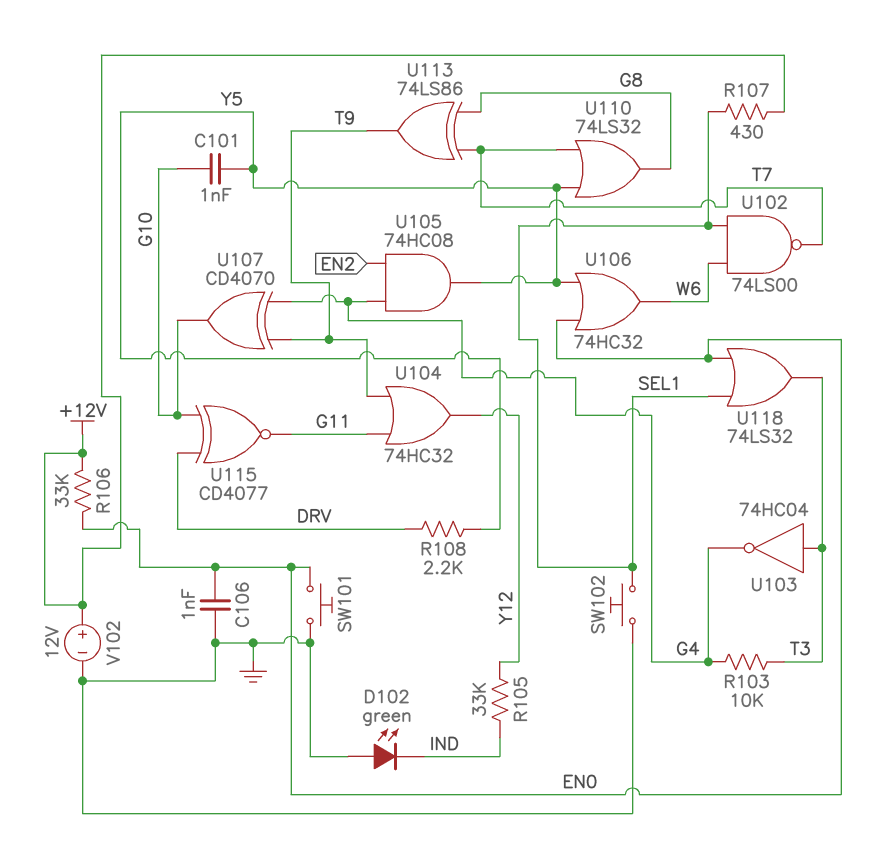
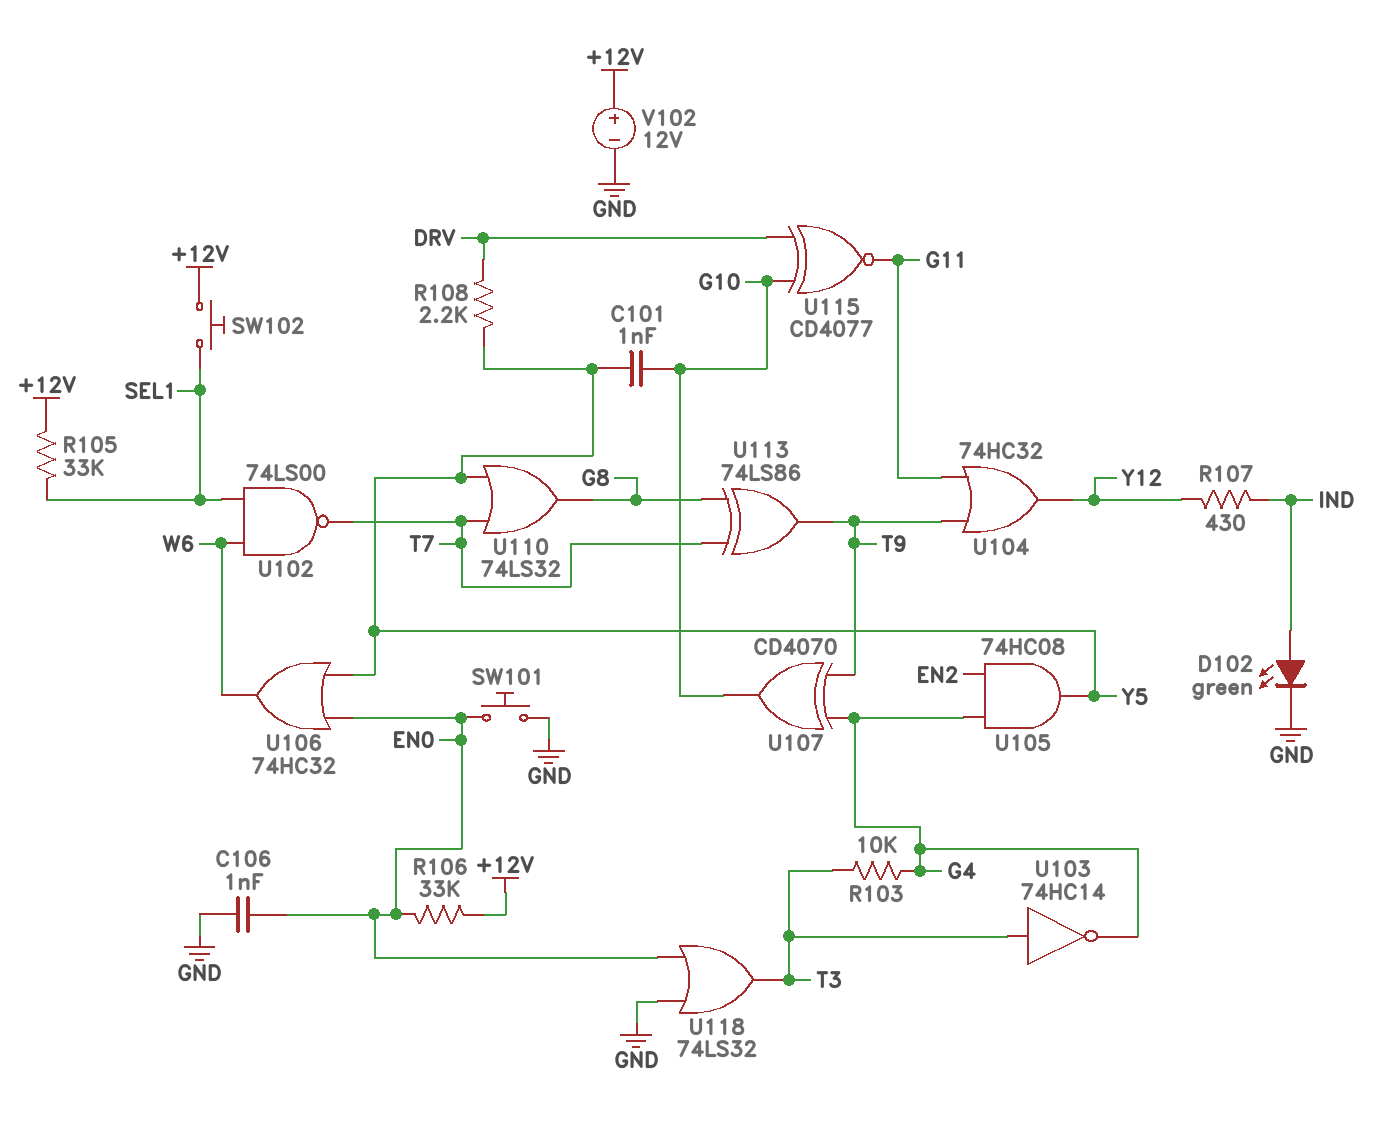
D102: LED green (A GND, K IND) -> LED green (A IND, K GND)
R105: 33k (IND, Y12) -> 33k (+12V, SEL1)
R107: 430 (+12V, SEL1) -> 430 (IND, Y12)
SW102: button (GND, SEL1) -> button (+12V, SEL1)
U103: NOT 74HC04 (in T3, out G4) -> NOT 74HC14 (in T3, out G4)
U118: OR 74LS32 (in EN0, in SEL1, out T3) -> OR 74LS32 (in EN0, in GND, out T3)

